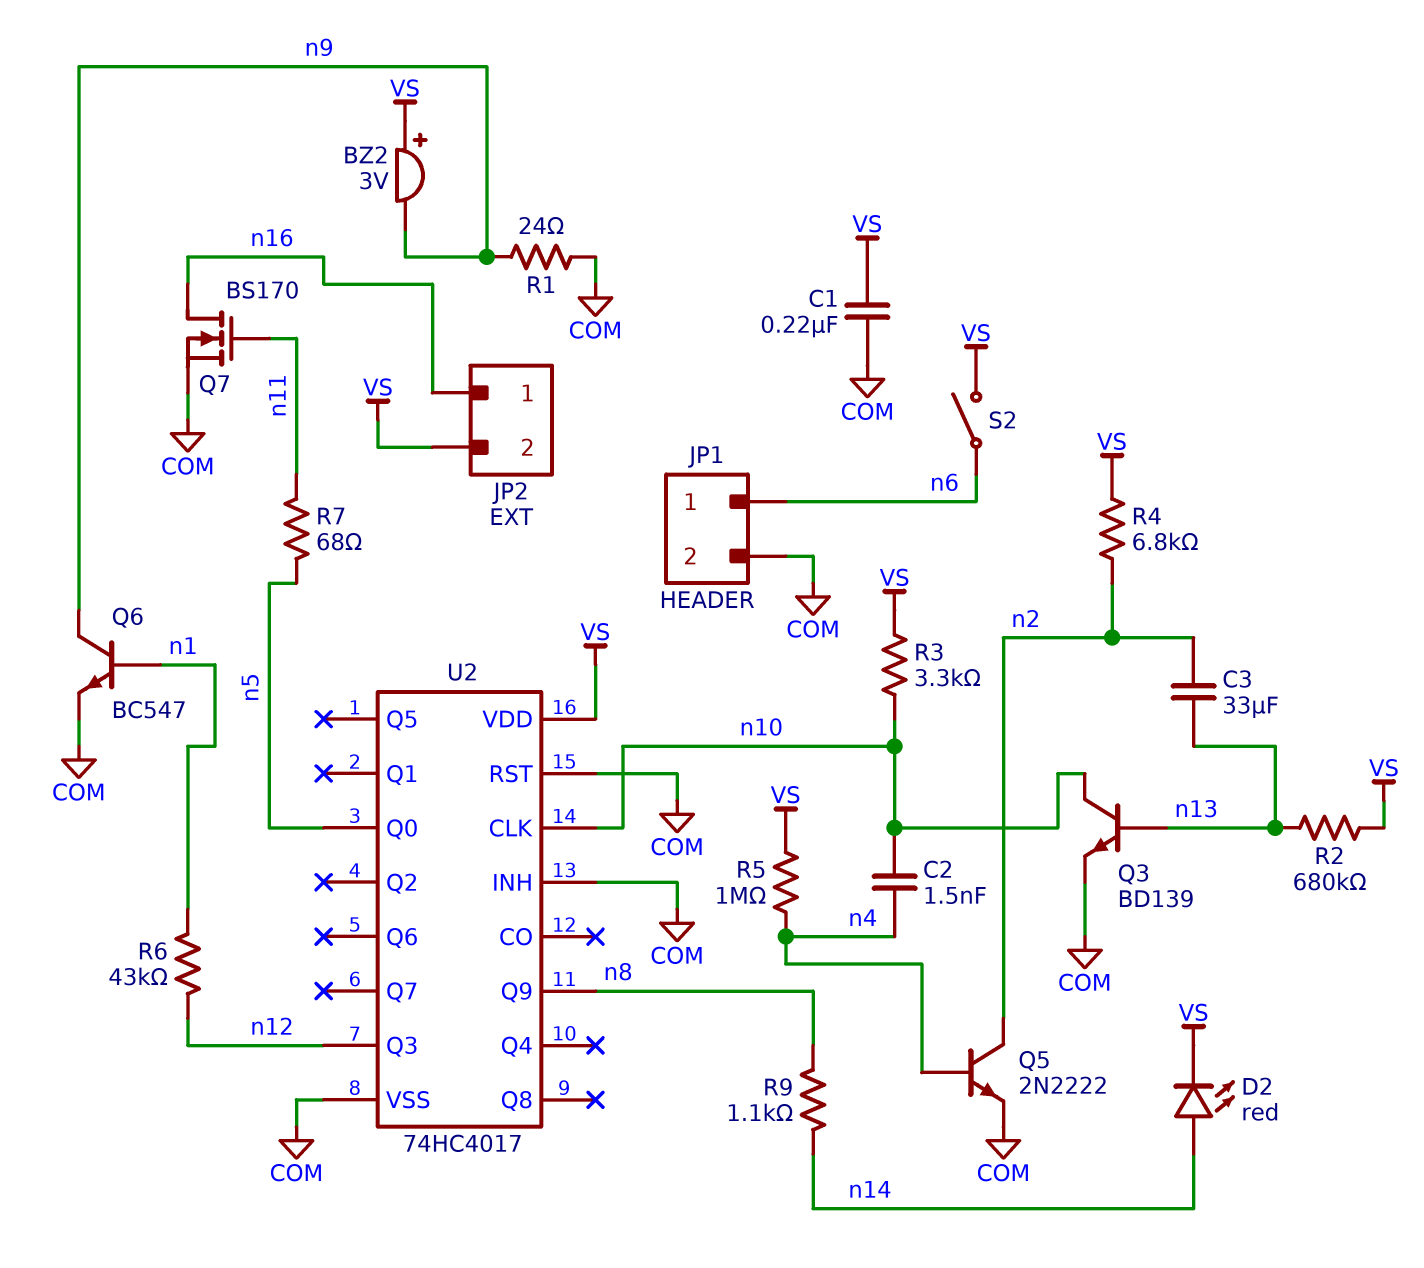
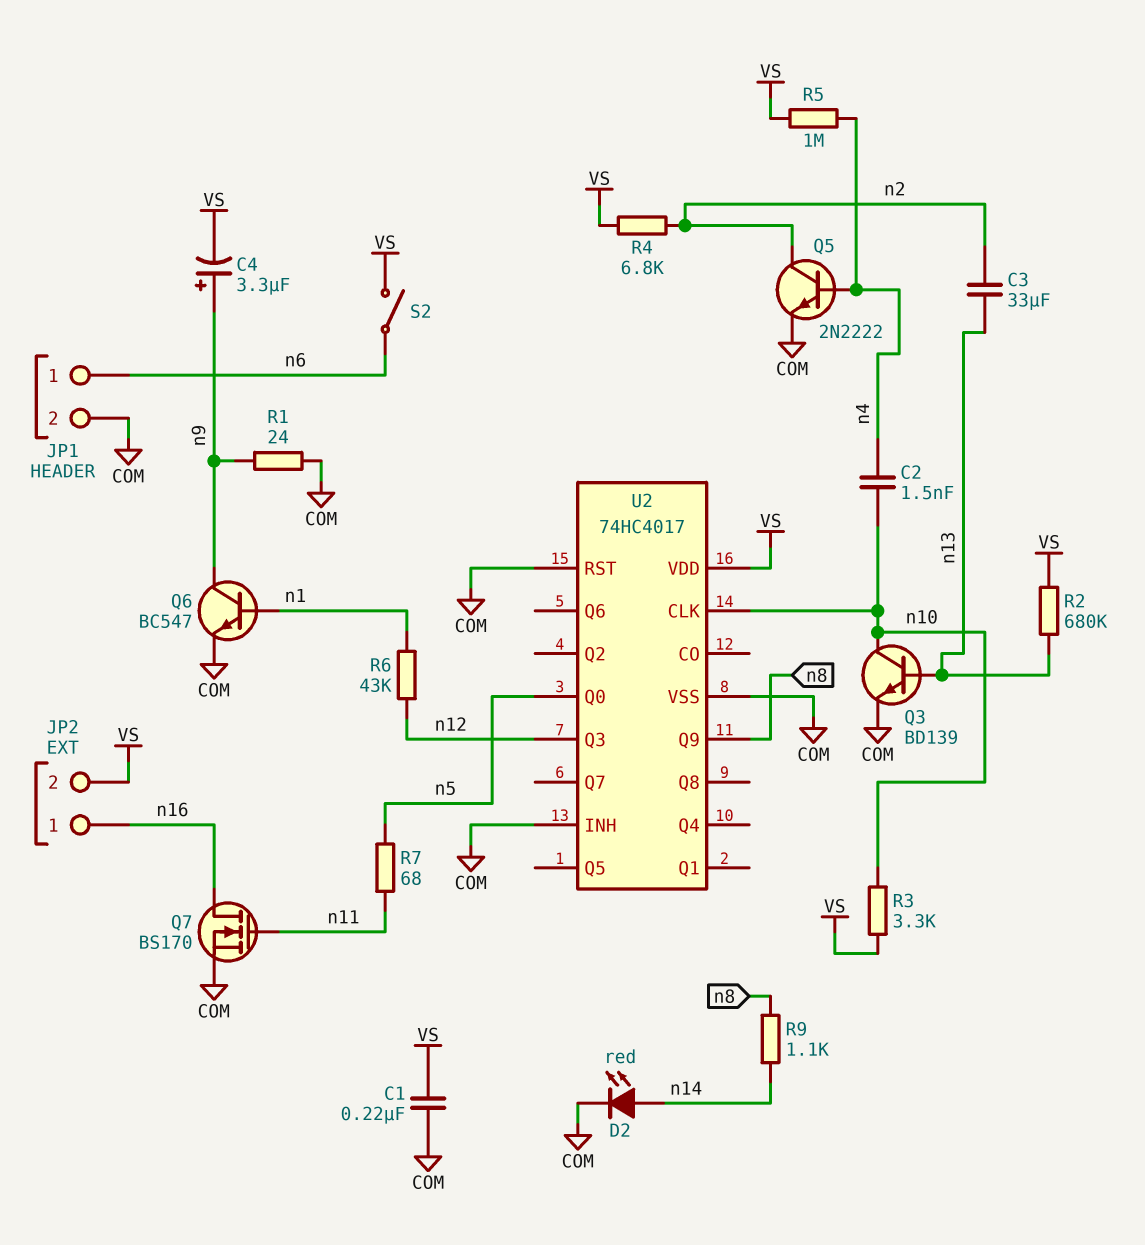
BZ2: buzzer 3V (plus VS, minus n9) -> none
C4: none -> 3.3uF (plus n9, minus VS)
D2: LED red (A n14, K VS) -> LED red (A n14, K COM)

